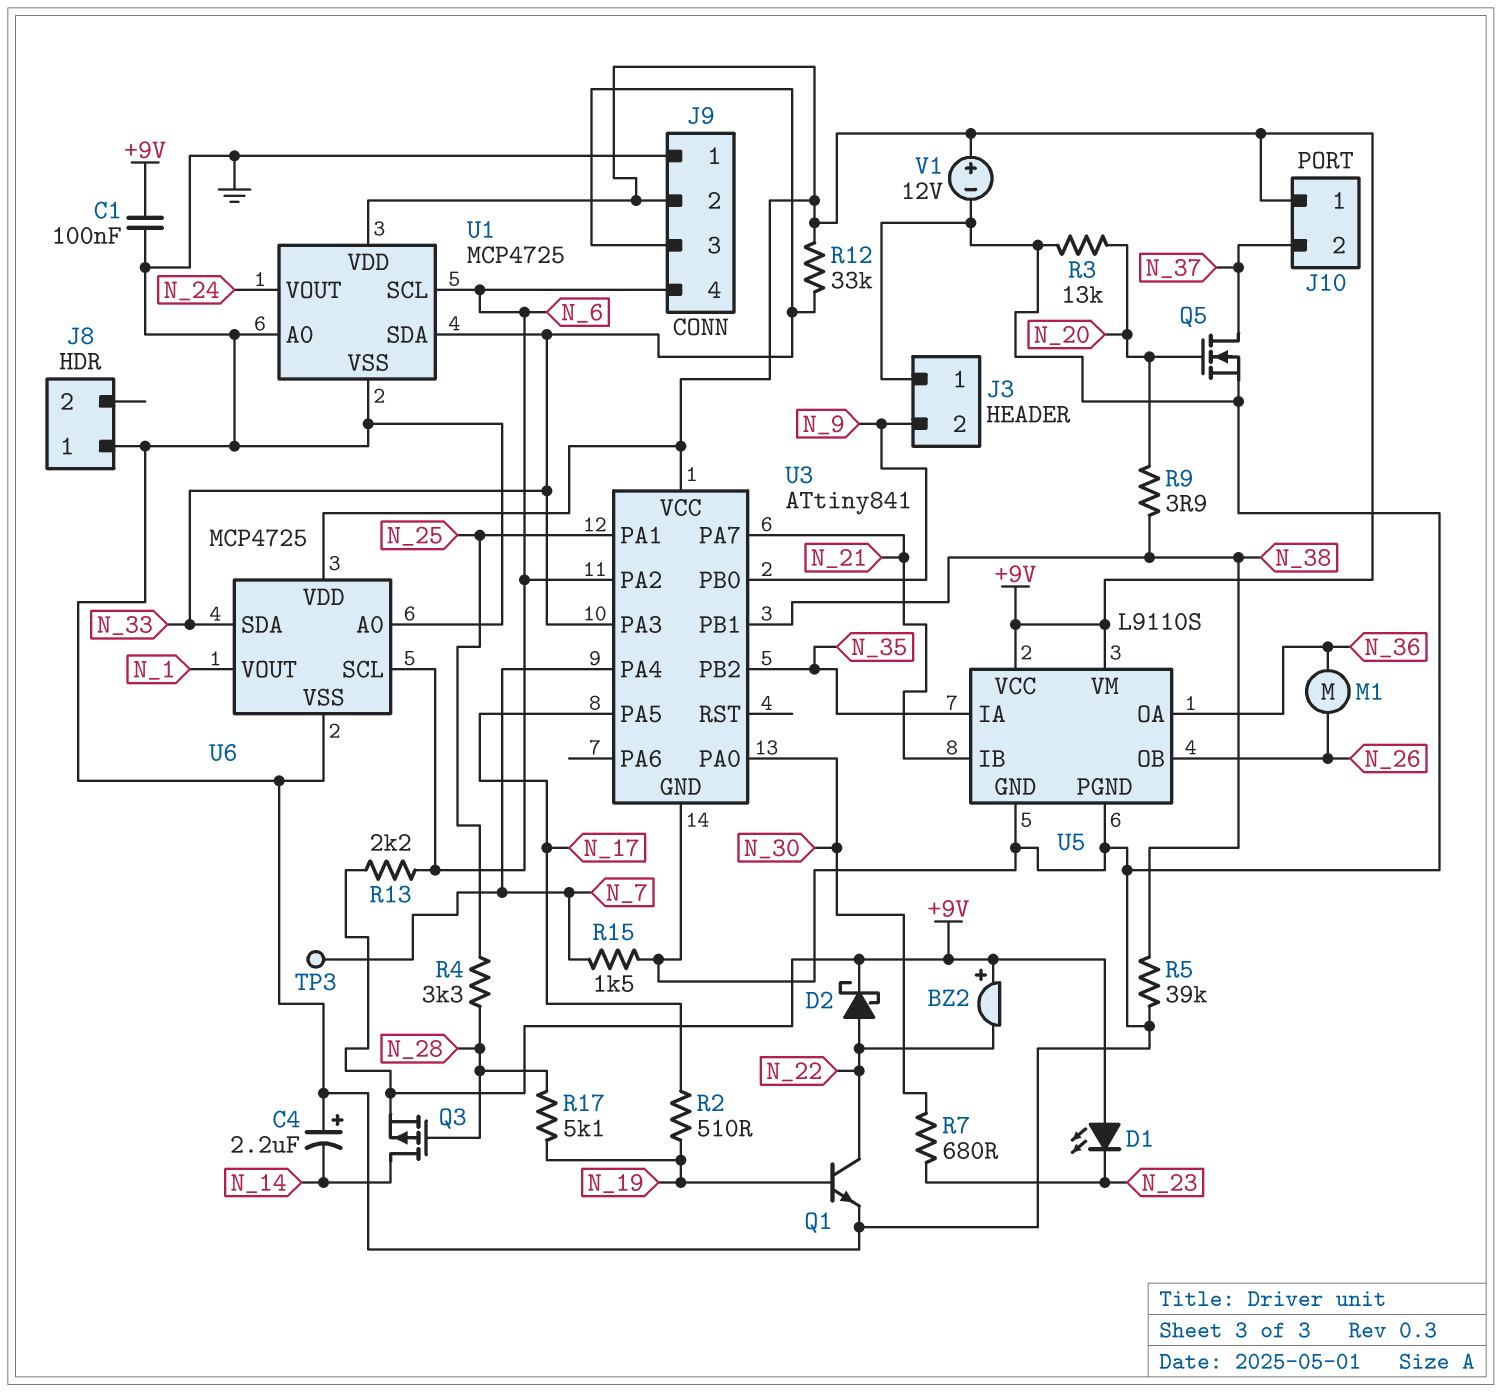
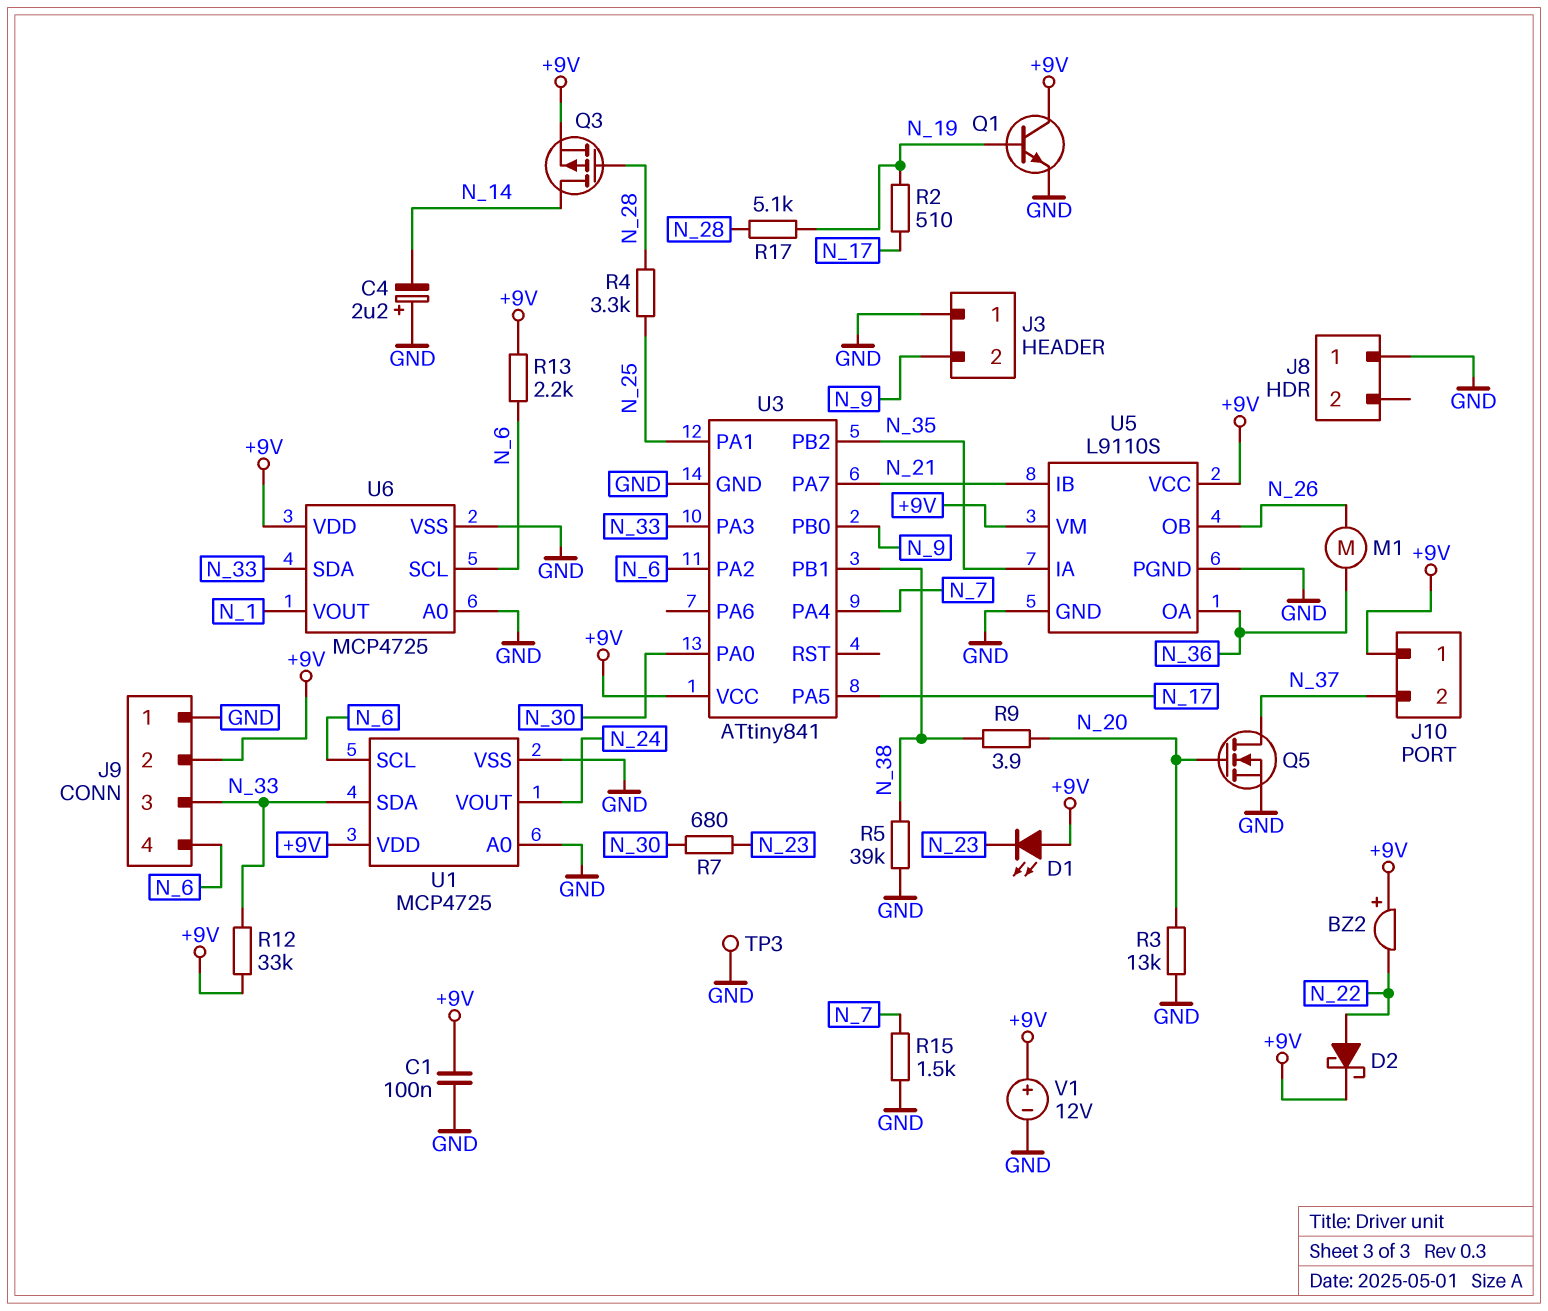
Q1: NPN (B N_19, C N_22, E GND) -> NPN (B N_19, C +9V, E GND)
TP3: test point (N_7) -> test point (GND)

